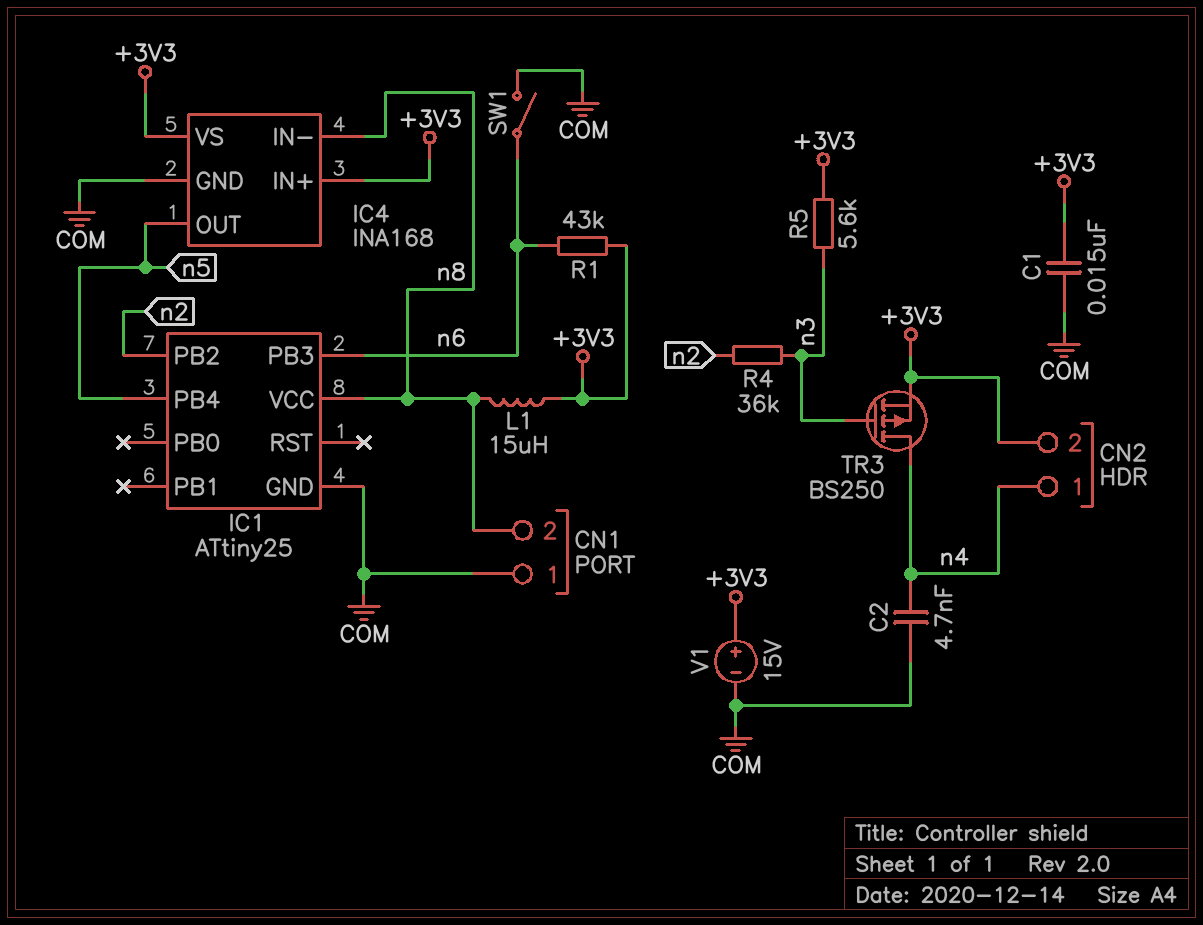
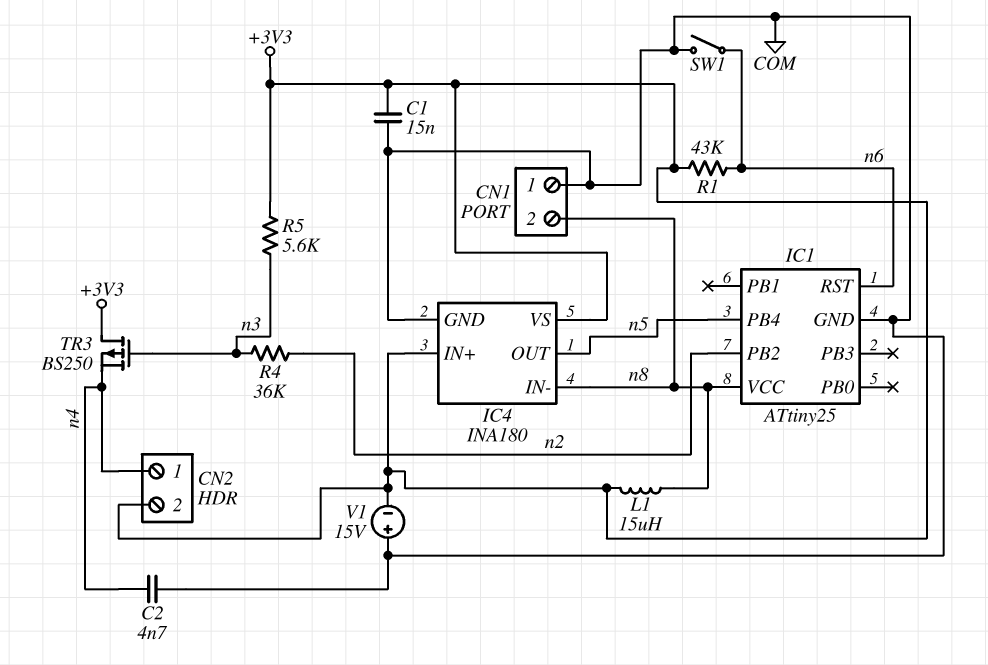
IC1 pin PB3: n6 -> none
IC1 pin RST: none -> n6
IC4: INA168 -> INA180
TR3: PMOS BS250 (G n3, D n4, S +3V3) -> PMOS BS250 (G n3, D +3V3, S n4)
V1: 15V (plus +3V3, minus COM) -> 15V (plus COM, minus +3V3)

